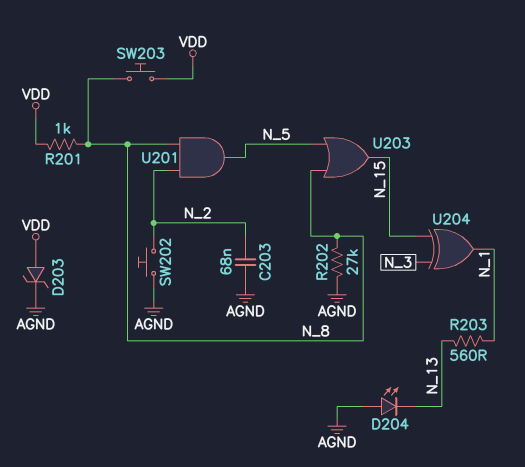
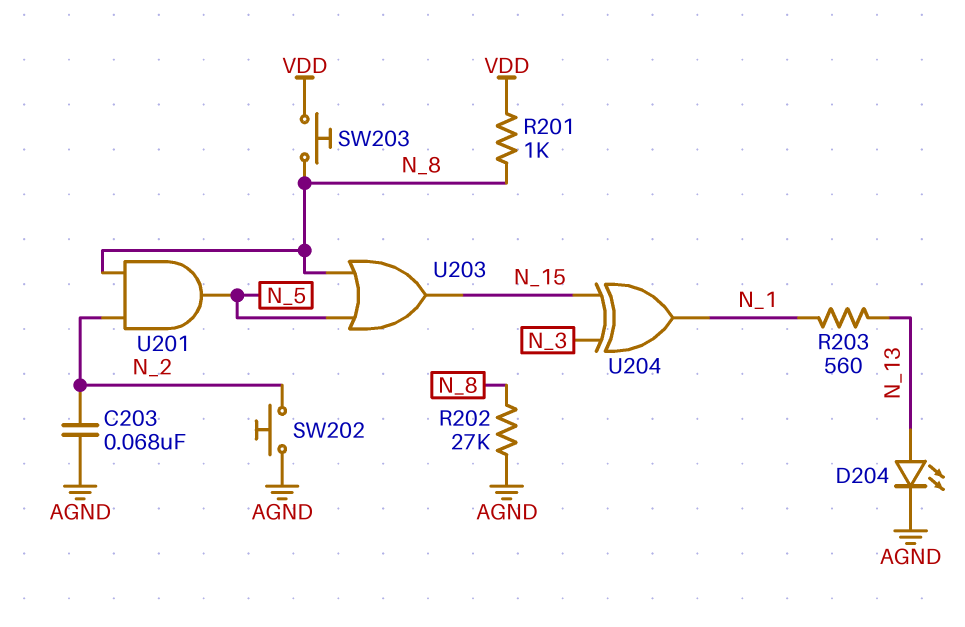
D203: zener (A VDD, K AGND) -> none
D204: LED (A AGND, K N_13) -> LED (A N_13, K AGND)

